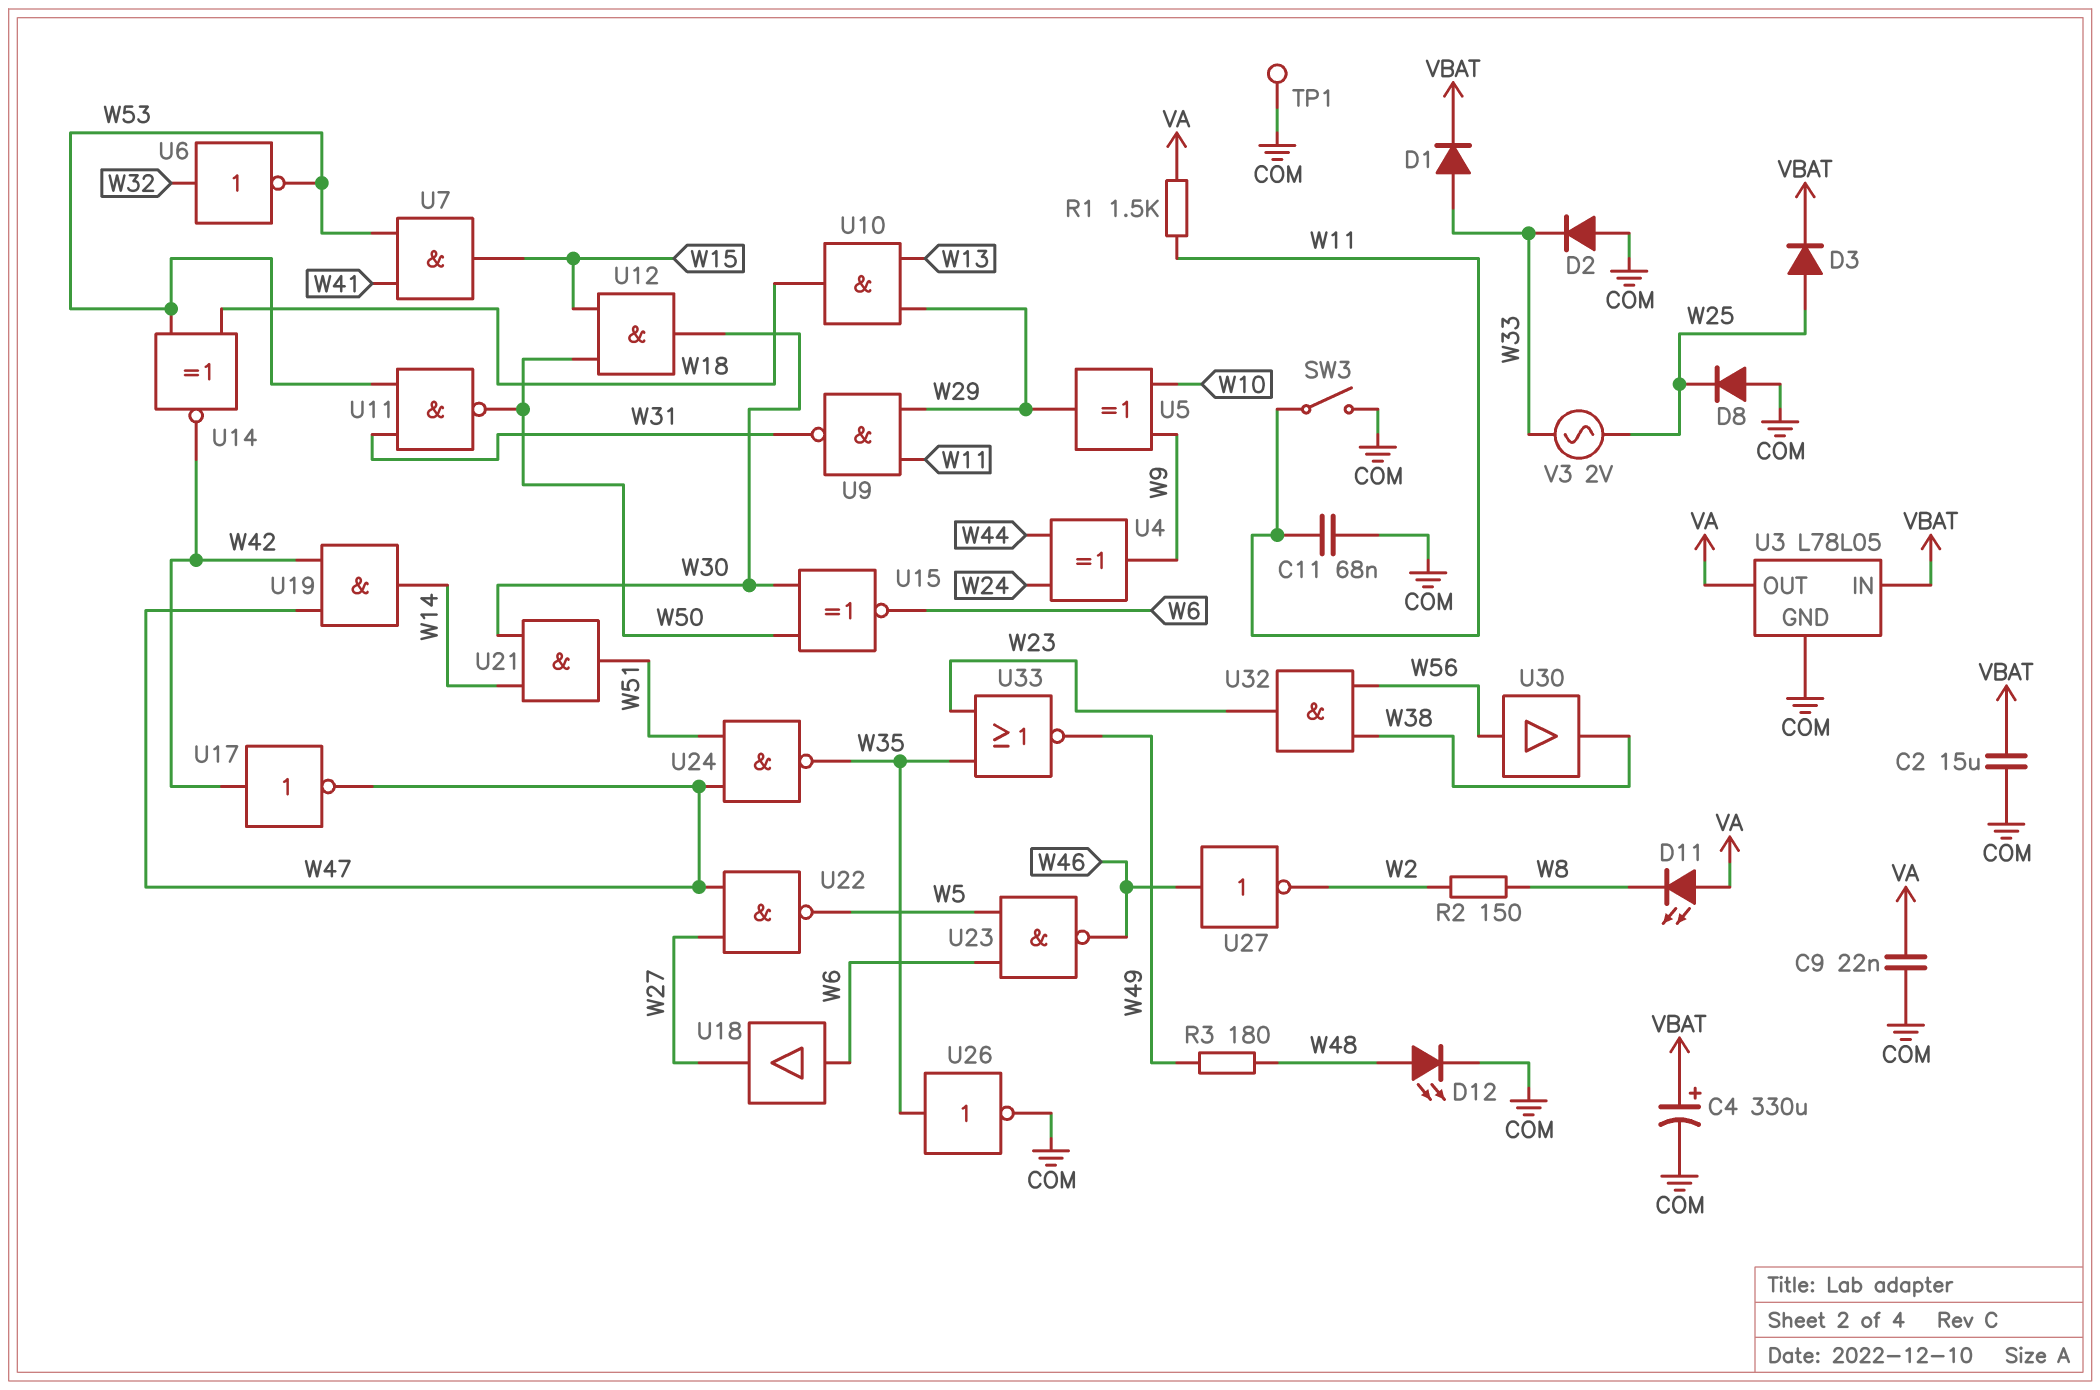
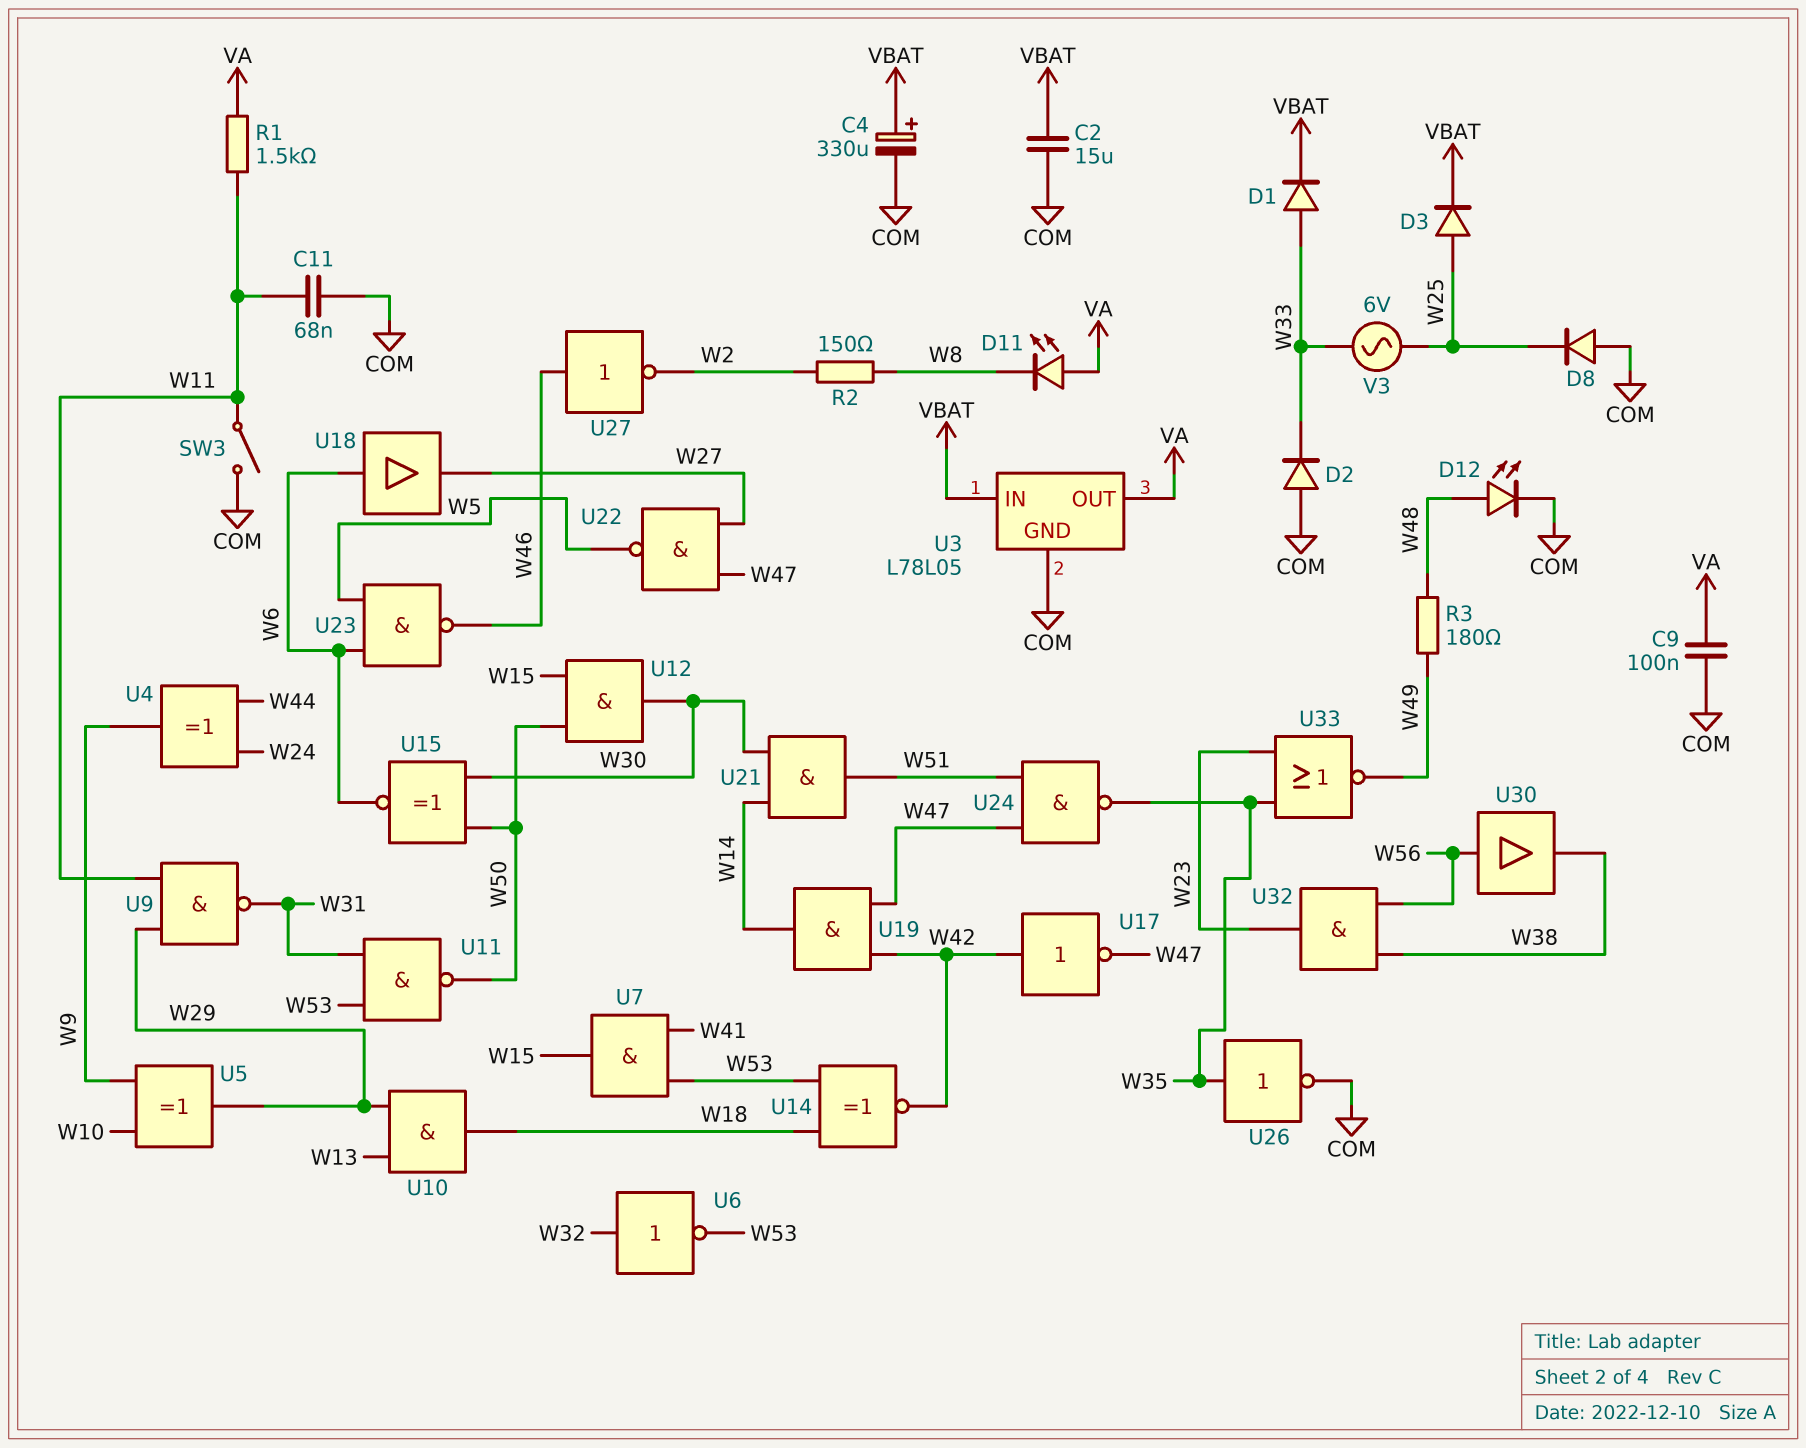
C9: 22nF (COM, VA) -> 100nF (COM, VA)
TP1: test point (COM) -> none
V3: AC 2V (W25, W33) -> AC 6V (W25, W33)

